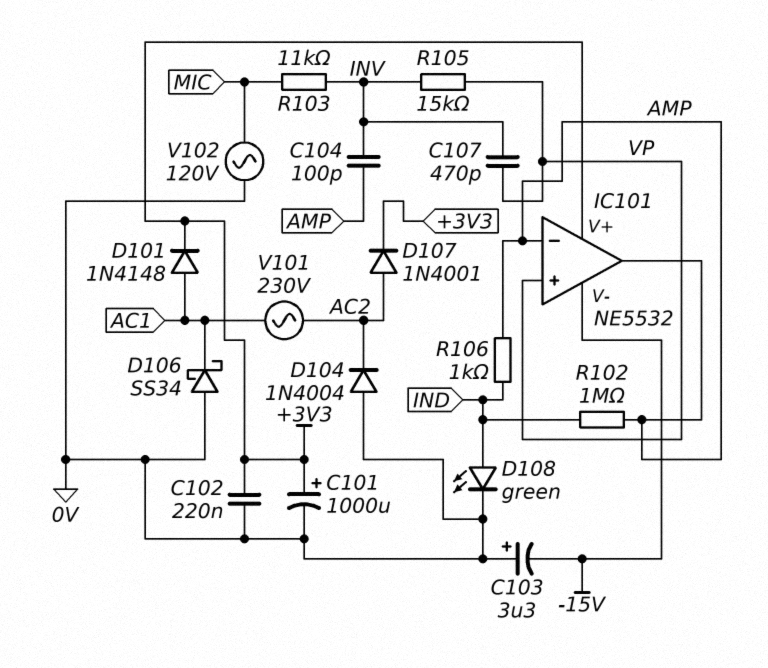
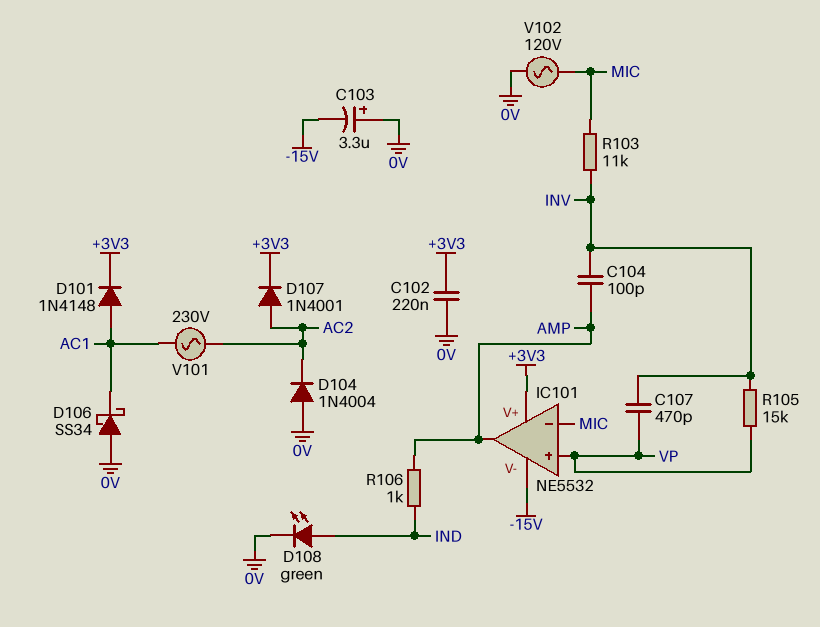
C101: 1000uF (plus +3V3, minus 0V) -> none
IC101 pin in-: AMP -> MIC
R102: 1M (AMP, IND) -> none

